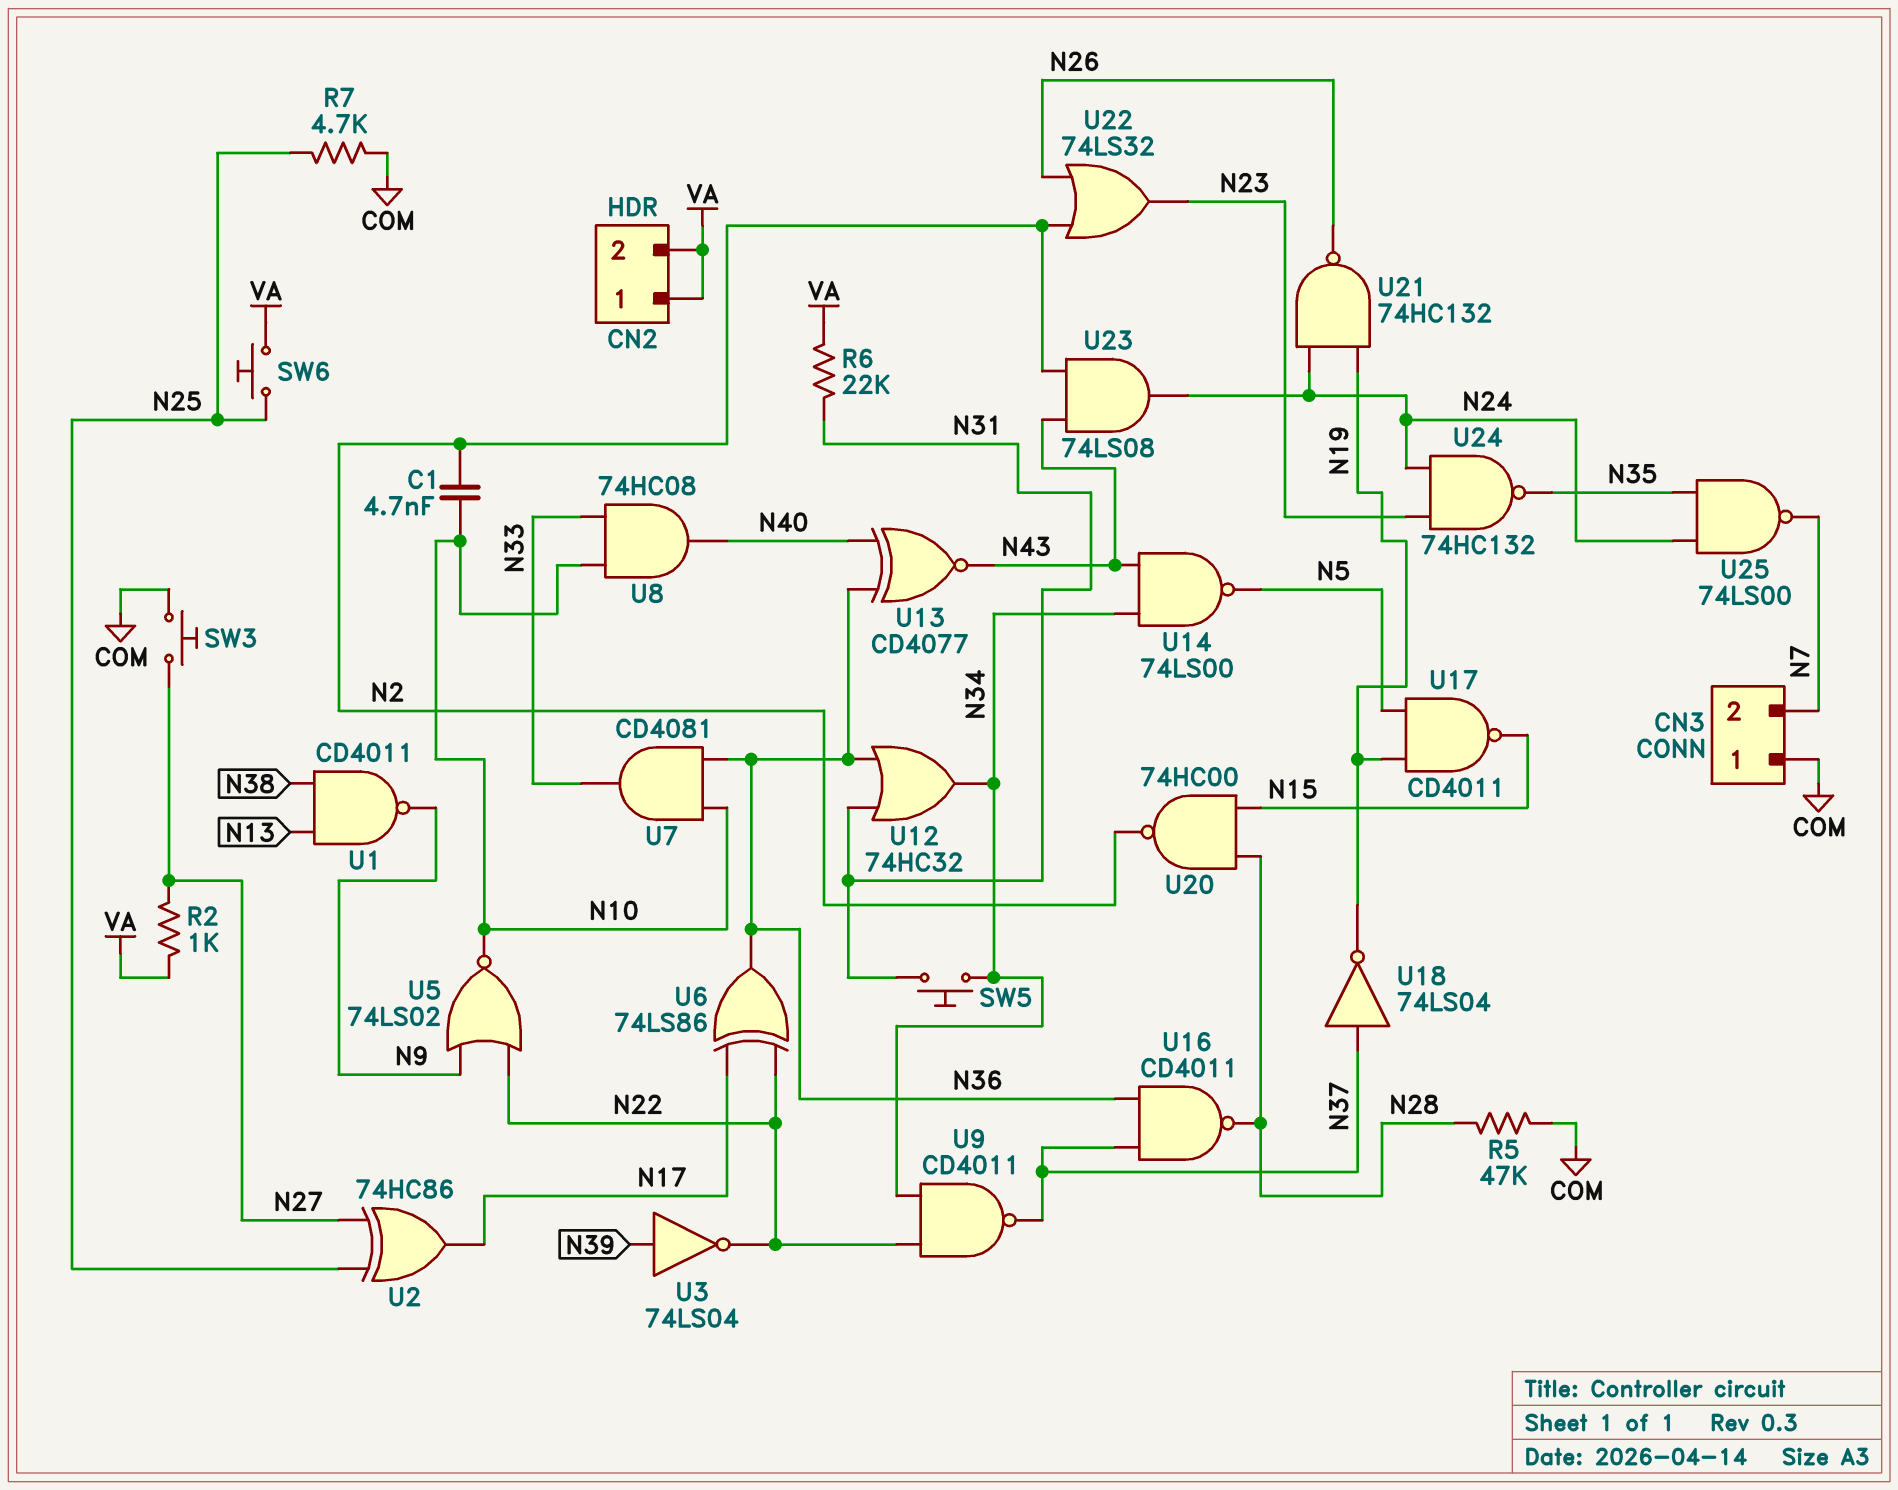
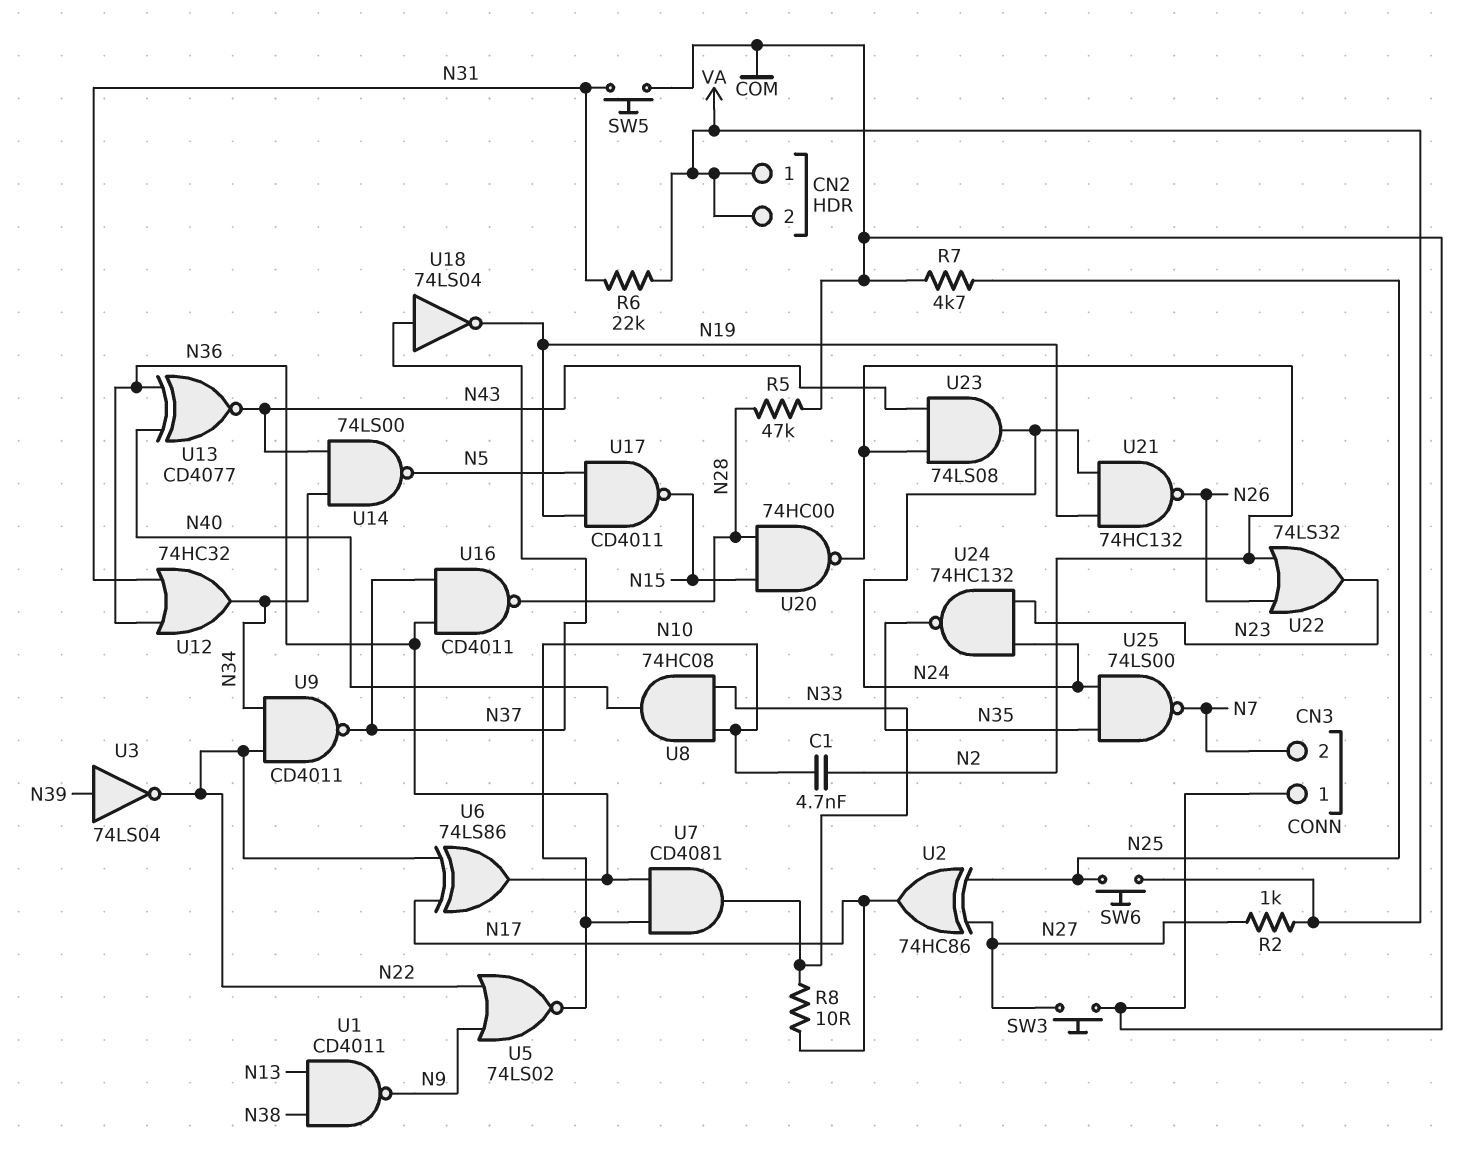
R8: none -> 10 (N17, N33)
SW5: button (N31, N34) -> button (COM, N31)

